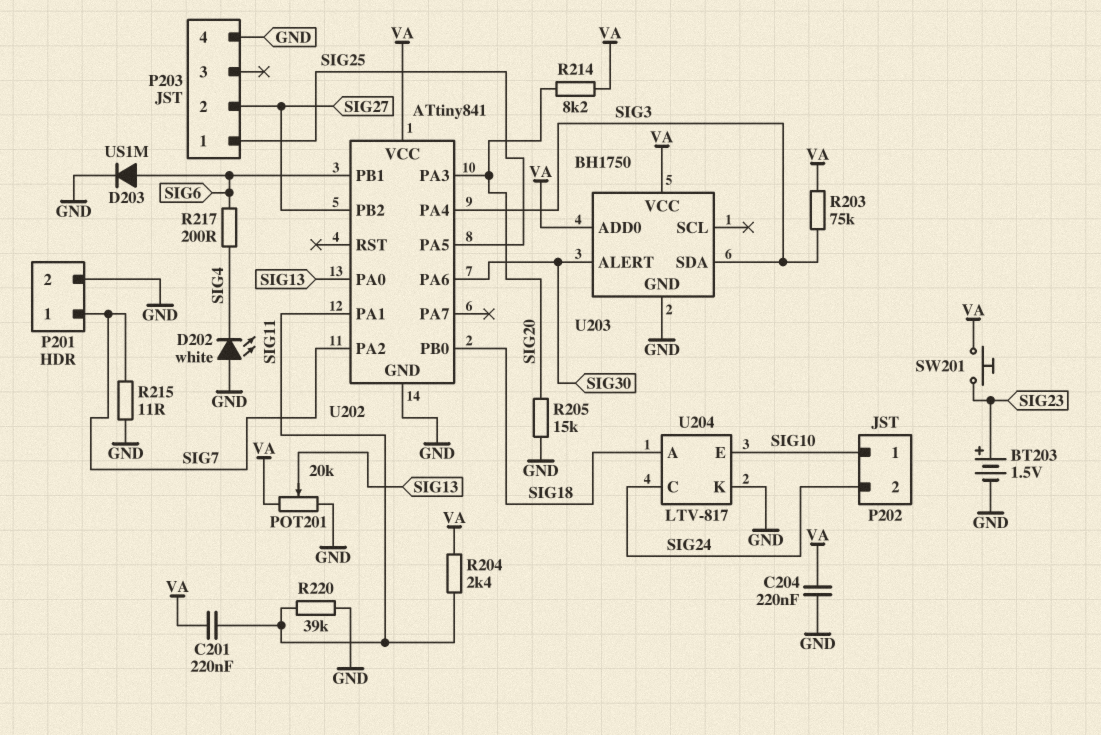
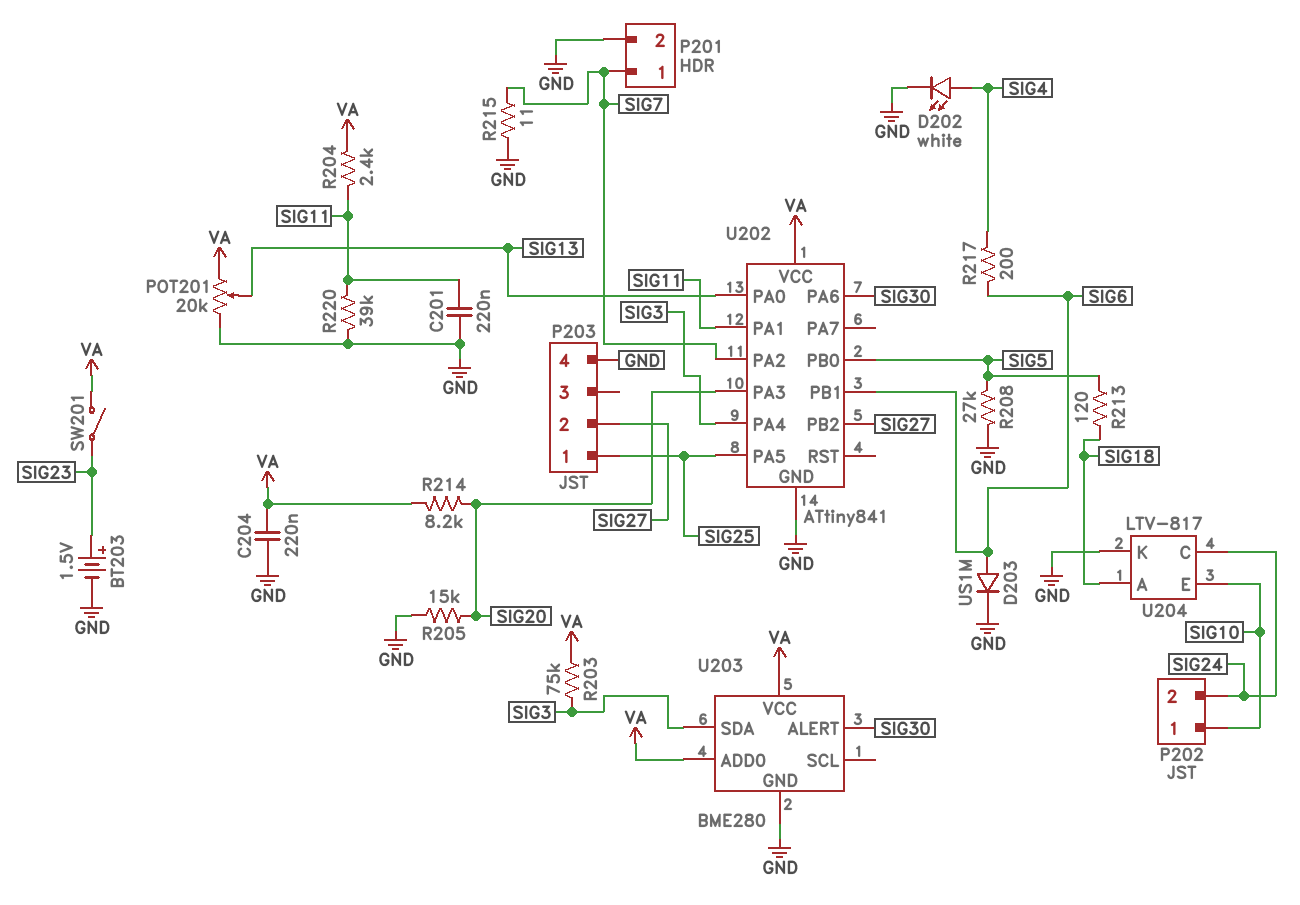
C201: 220nF (SIG11, VA) -> 220nF (GND, SIG11)
D202: LED white (A GND, K SIG4) -> LED white (A SIG4, K GND)
R208: none -> 27k (GND, SIG5)
R213: none -> 120 (SIG5, SIG18)
SW201: button (SIG23, VA) -> switch (SIG23, VA)
U202 pin PB0: SIG18 -> SIG5
U203: BH1750 -> BME280

